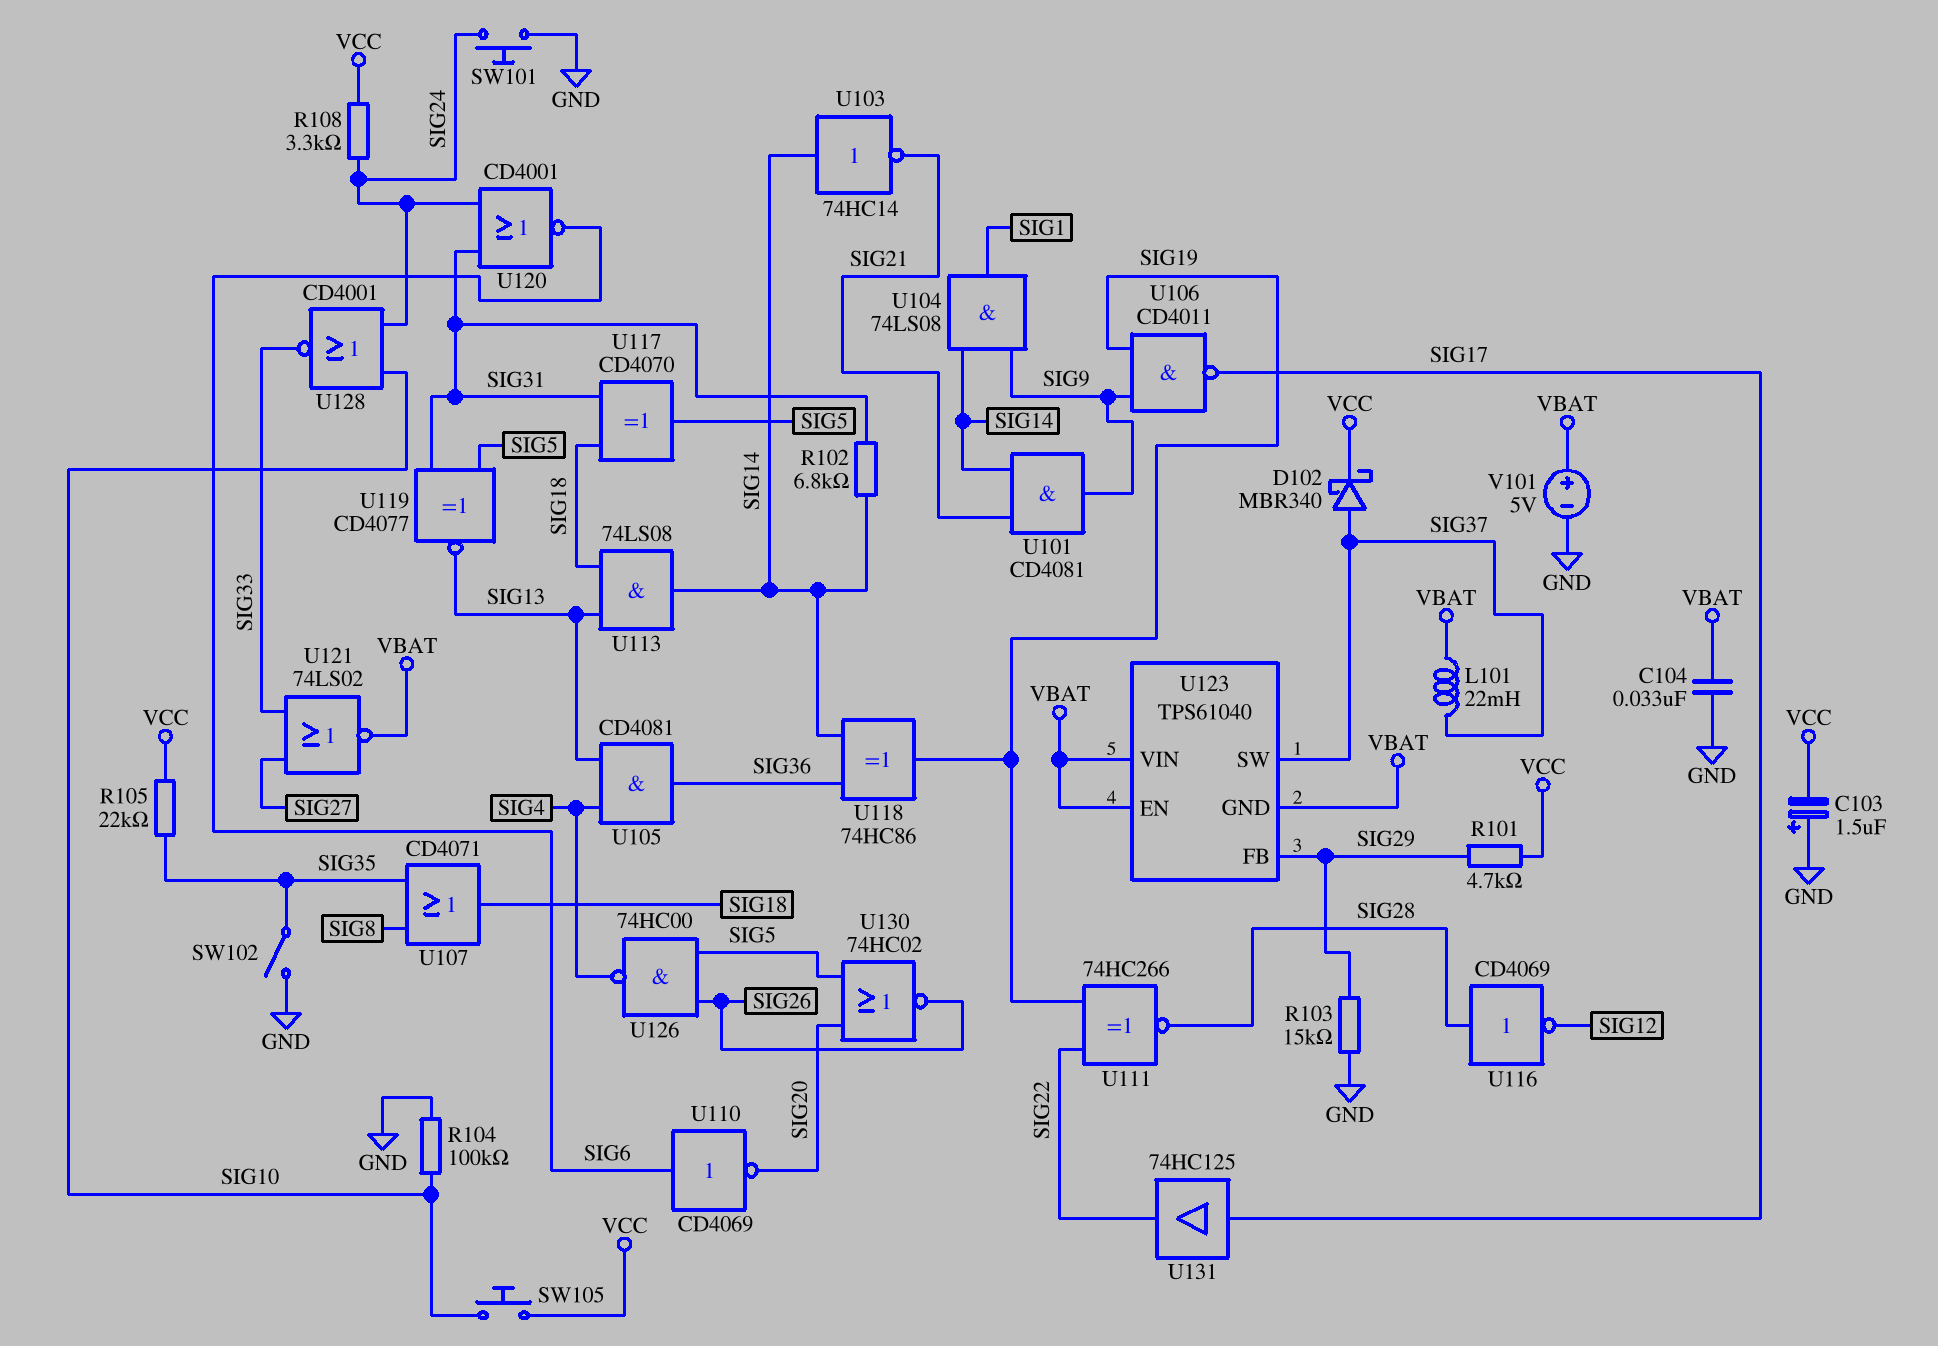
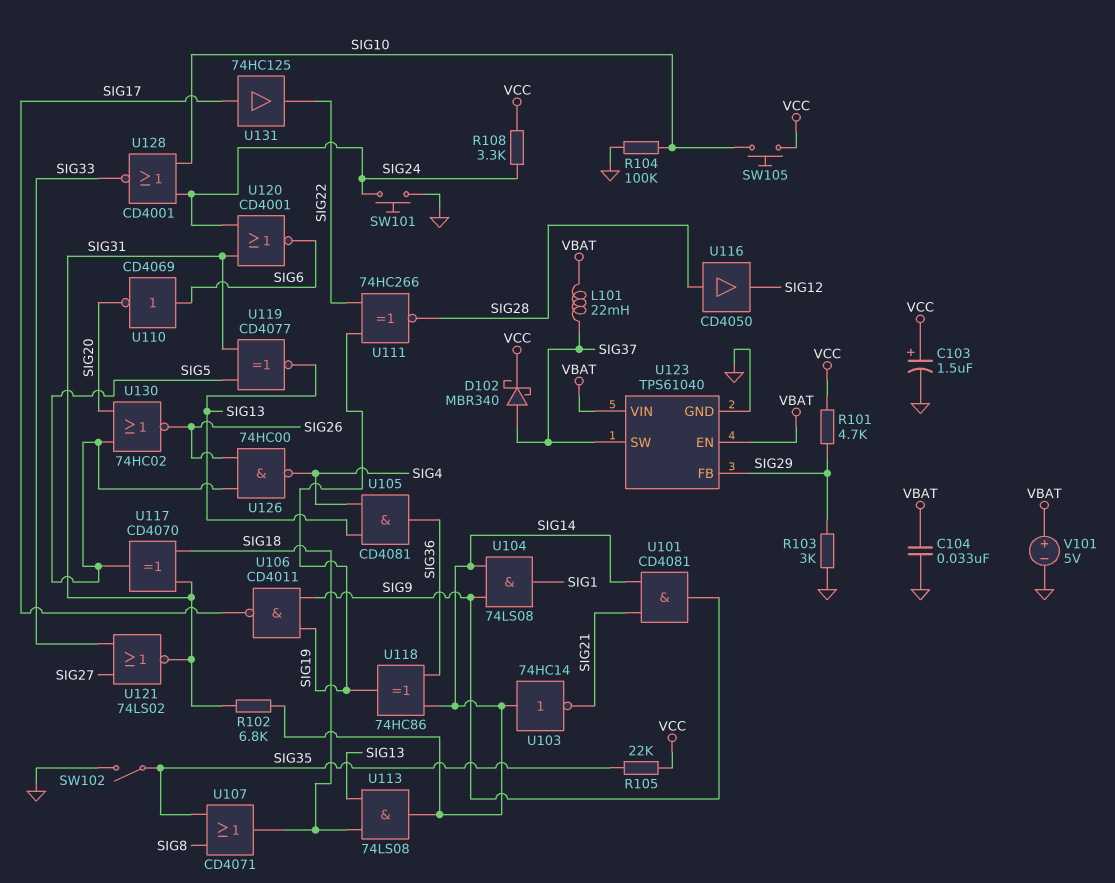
C103: 1.5uF (plus GND, minus VCC) -> 1.5uF (plus VCC, minus GND)
R103: 15k (GND, SIG29) -> 3k (GND, SIG29)
U116: NOT CD4069 (in SIG28, out SIG12) -> buffer CD4050 (in SIG28, out SIG12)
U121: NOR 74LS02 (in SIG27, in SIG33, out VBAT) -> NOR 74LS02 (in SIG27, in SIG33, out SIG31)
U123 pin GND: VBAT -> GND

